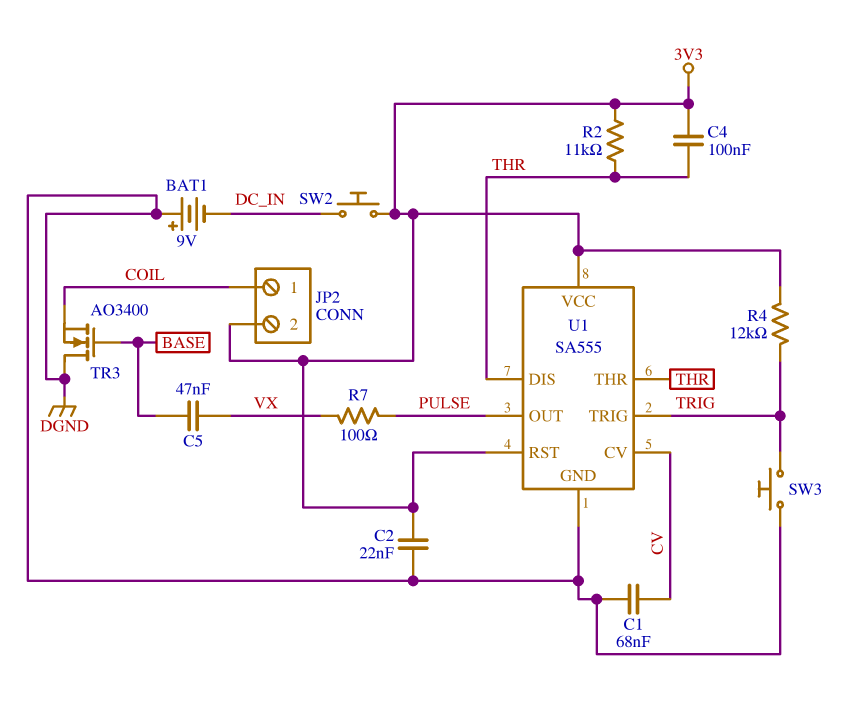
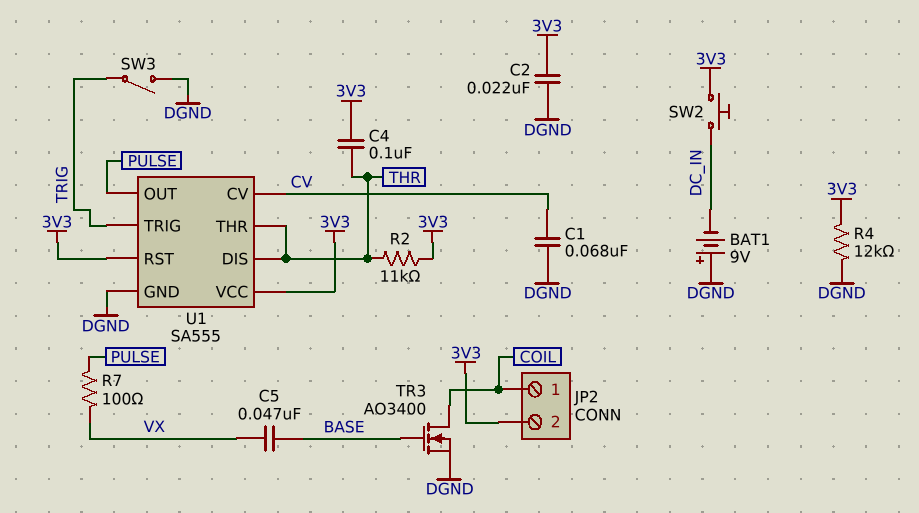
R4: 12k (3V3, TRIG) -> 12k (3V3, DGND)
SW3: button (DGND, TRIG) -> switch (DGND, TRIG)
TR3: NMOS AO3400 (G BASE, D DGND, S COIL) -> NMOS AO3400 (G BASE, D COIL, S DGND)

